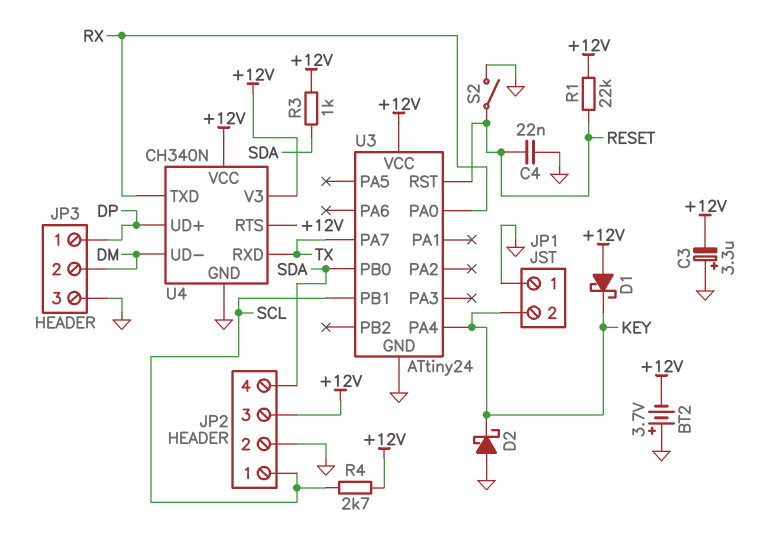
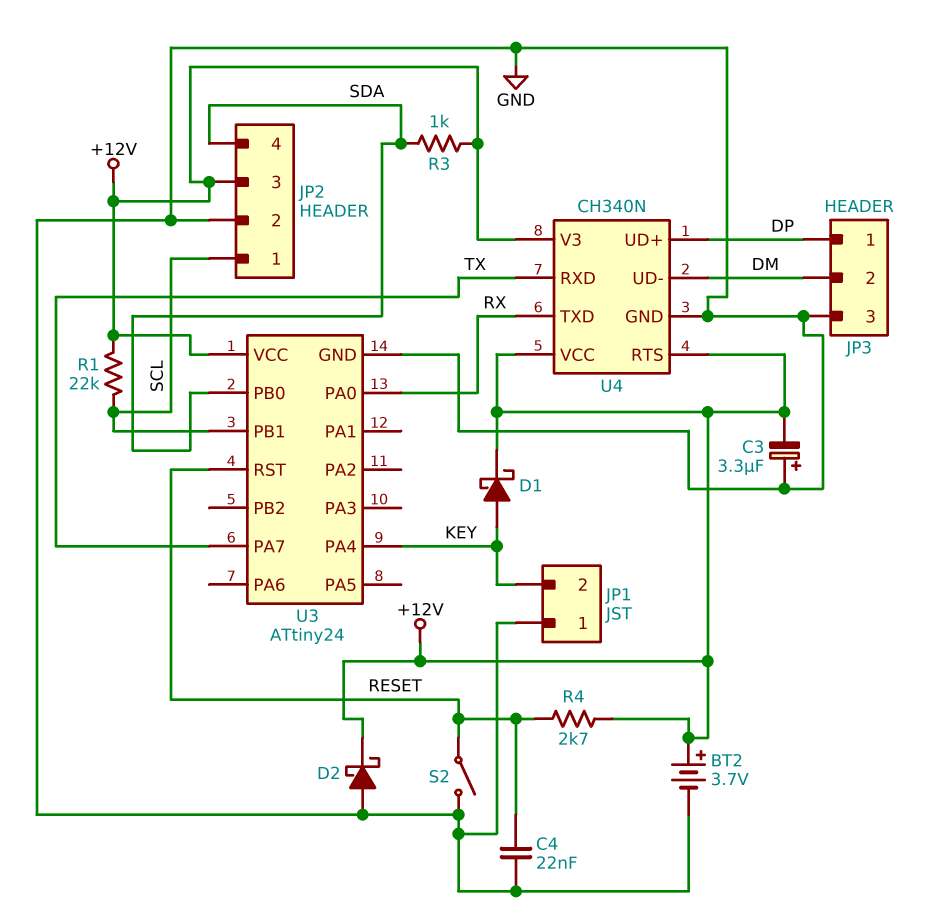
BT2: 3.7V (plus GND, minus +12V) -> 3.7V (plus +12V, minus GND)
D1: schottky (A +12V, K KEY) -> schottky (A KEY, K +12V)
D2: schottky (A GND, K KEY) -> schottky (A GND, K +12V)
R1: 22k (+12V, RESET) -> 22k (+12V, SCL)
R4: 2.7k (+12V, SCL) -> 2.7k (+12V, RESET)

